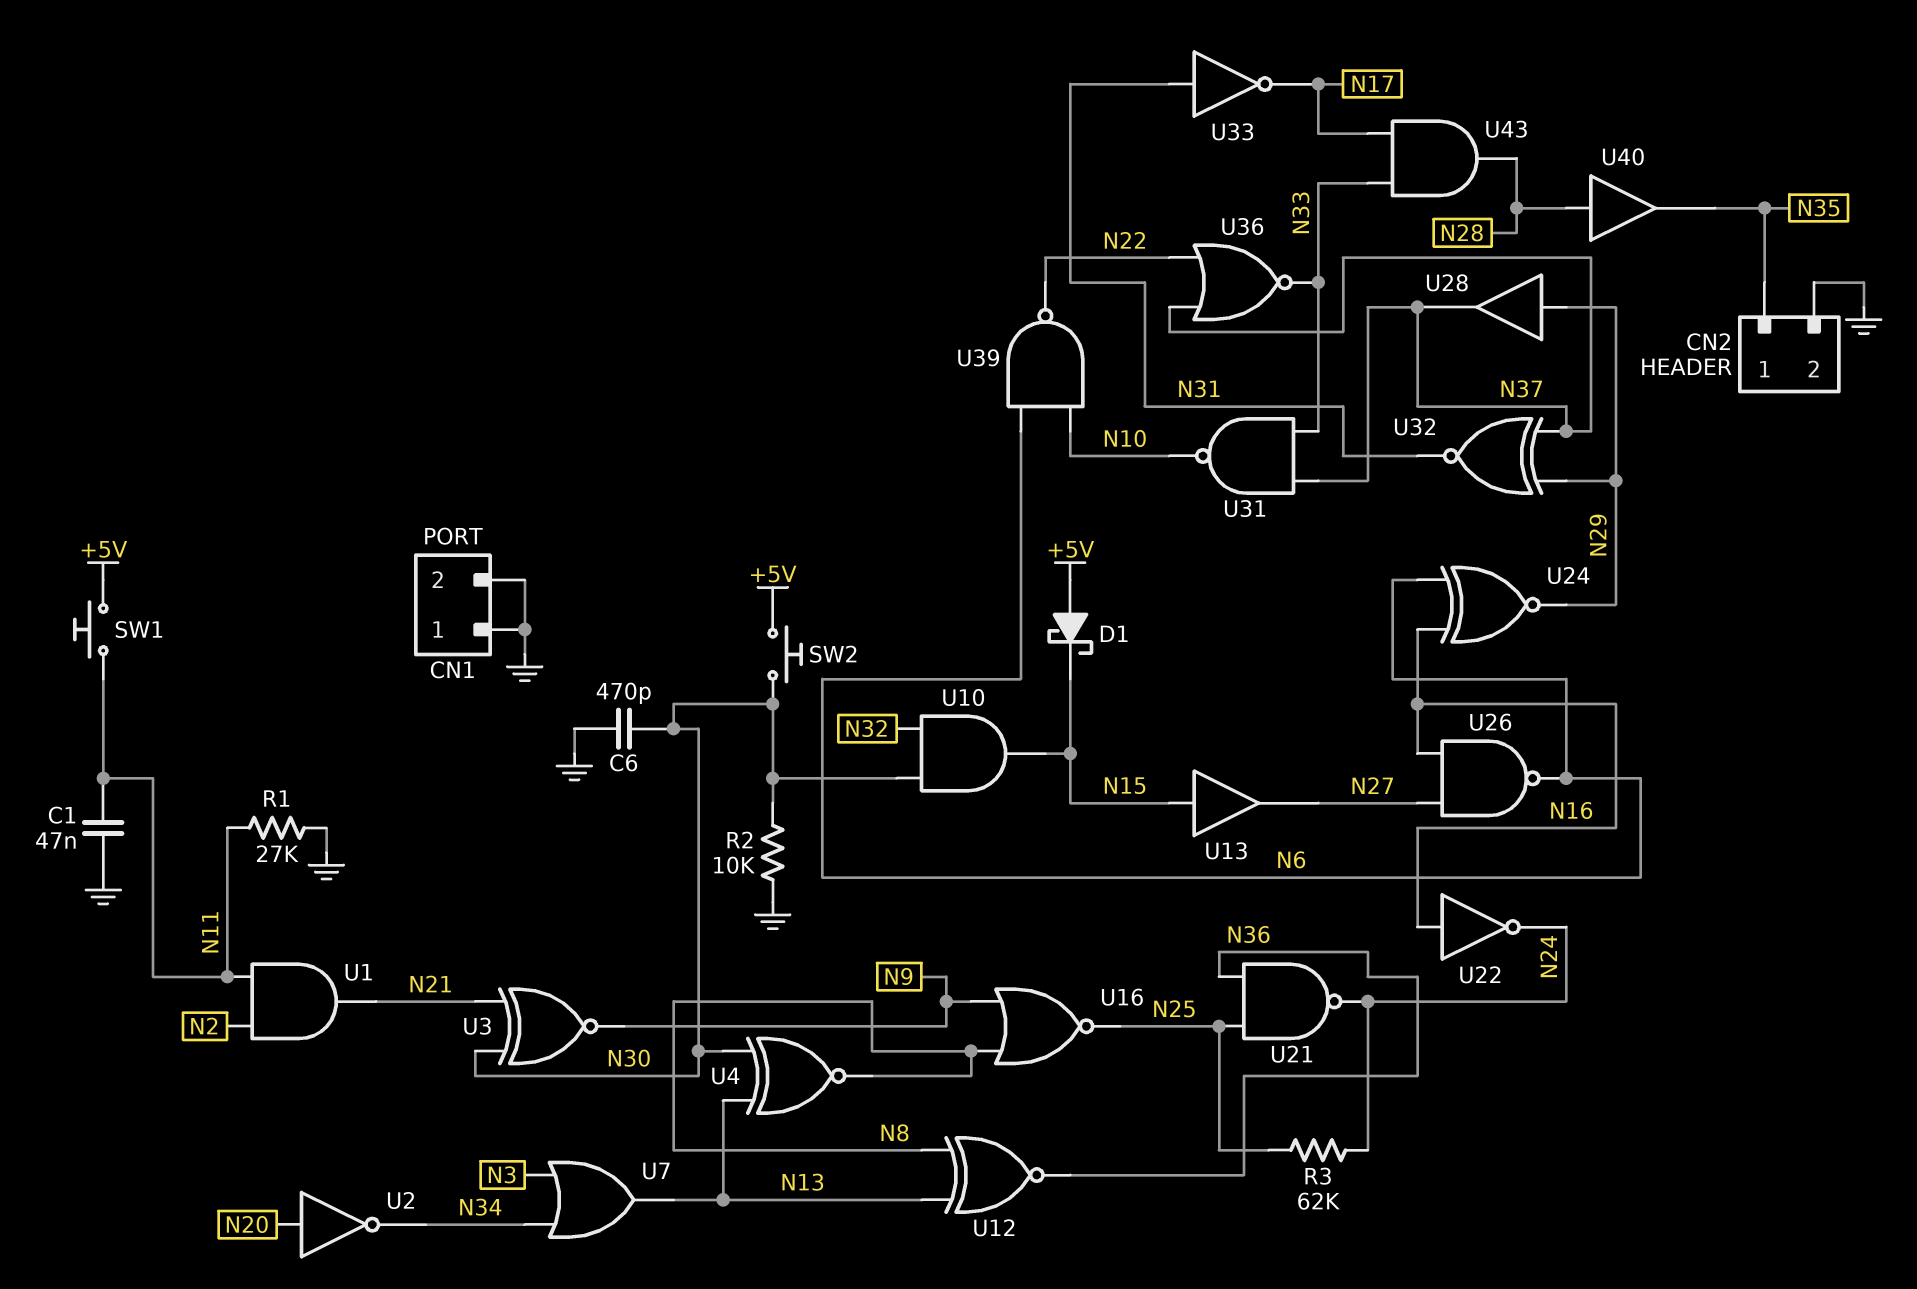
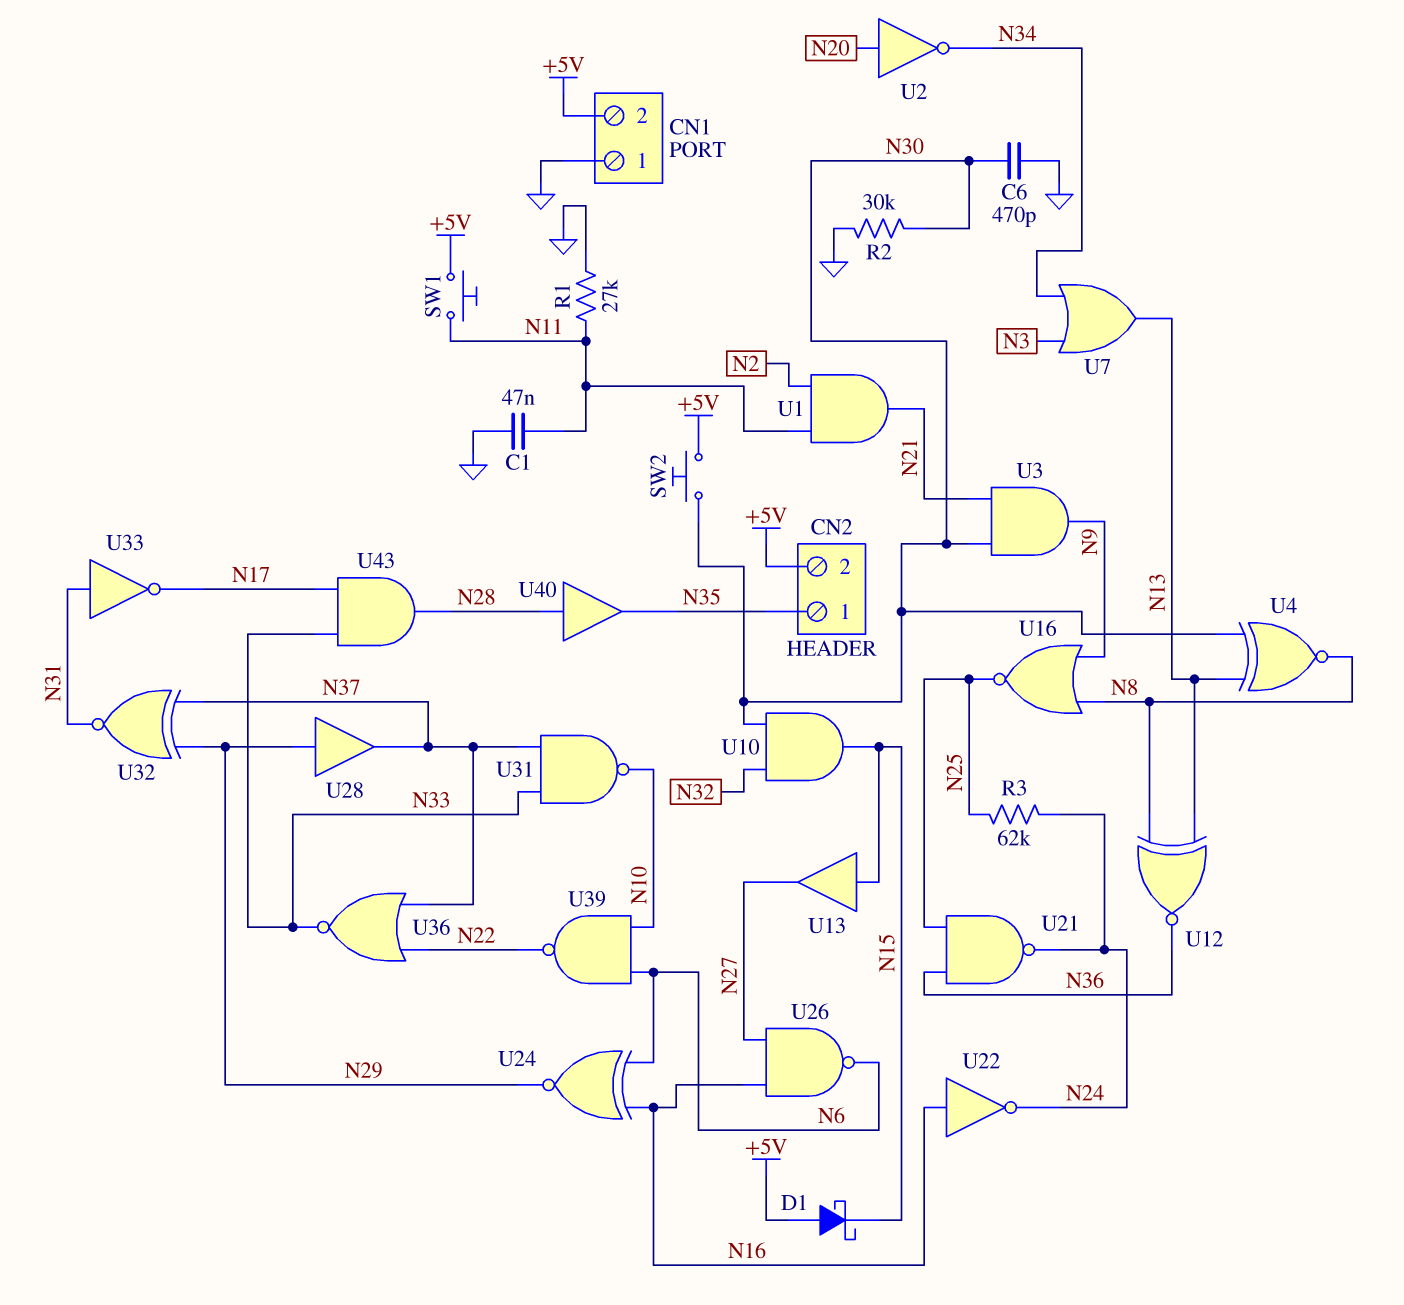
CN1 pin 2: GND -> +5V
CN2 pin 2: GND -> +5V
R2: 10k (GND, N30) -> 30k (GND, N30)
U3: XNOR (in N21, in N30, out N9) -> AND (in N21, in N30, out N9)

